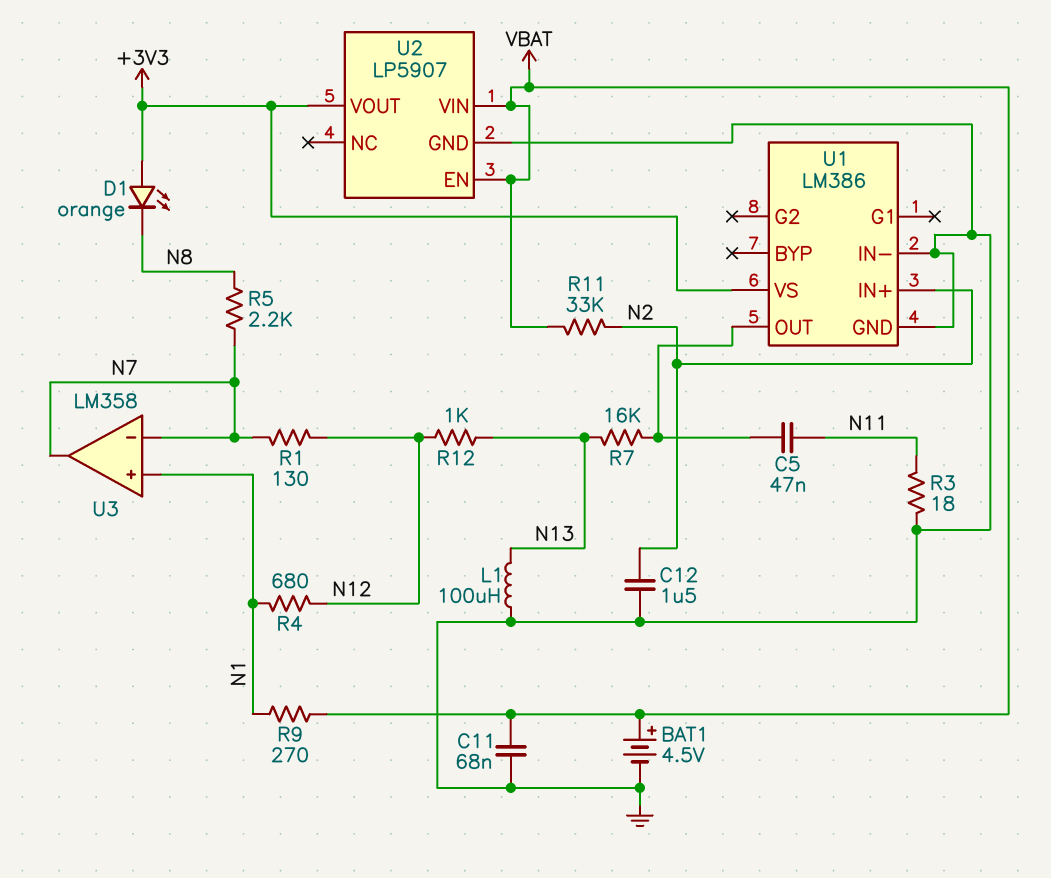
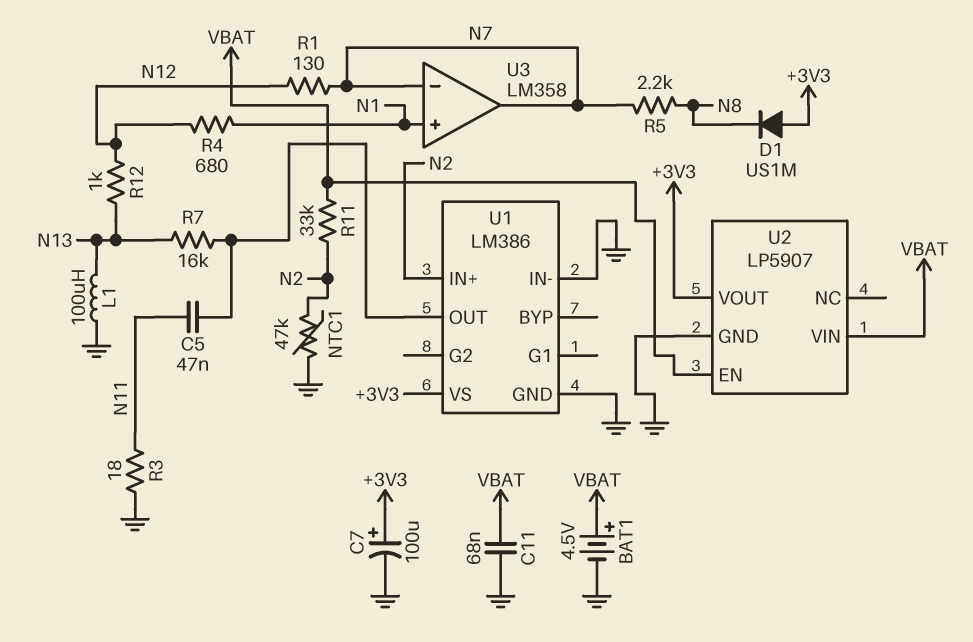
C7: none -> 100uF (plus +3V3, minus GND)
C12: 1.5uF (GND, N2) -> none
D1: LED orange (A +3V3, K N8) -> diode US1M (A +3V3, K N8)
NTC1: none -> 47k (GND, N2)
R9: 270 (N1, VBAT) -> none

